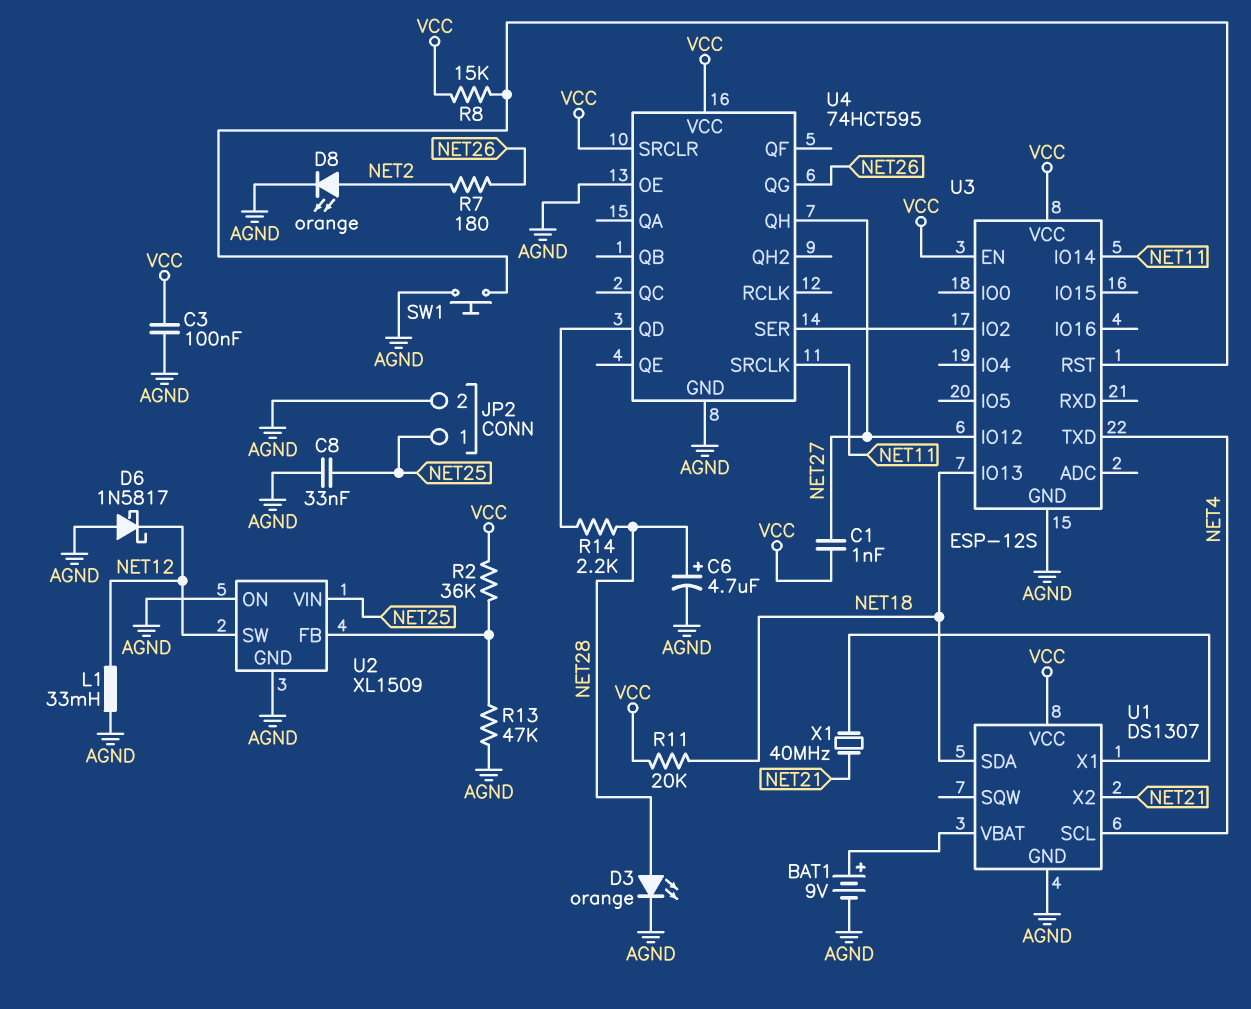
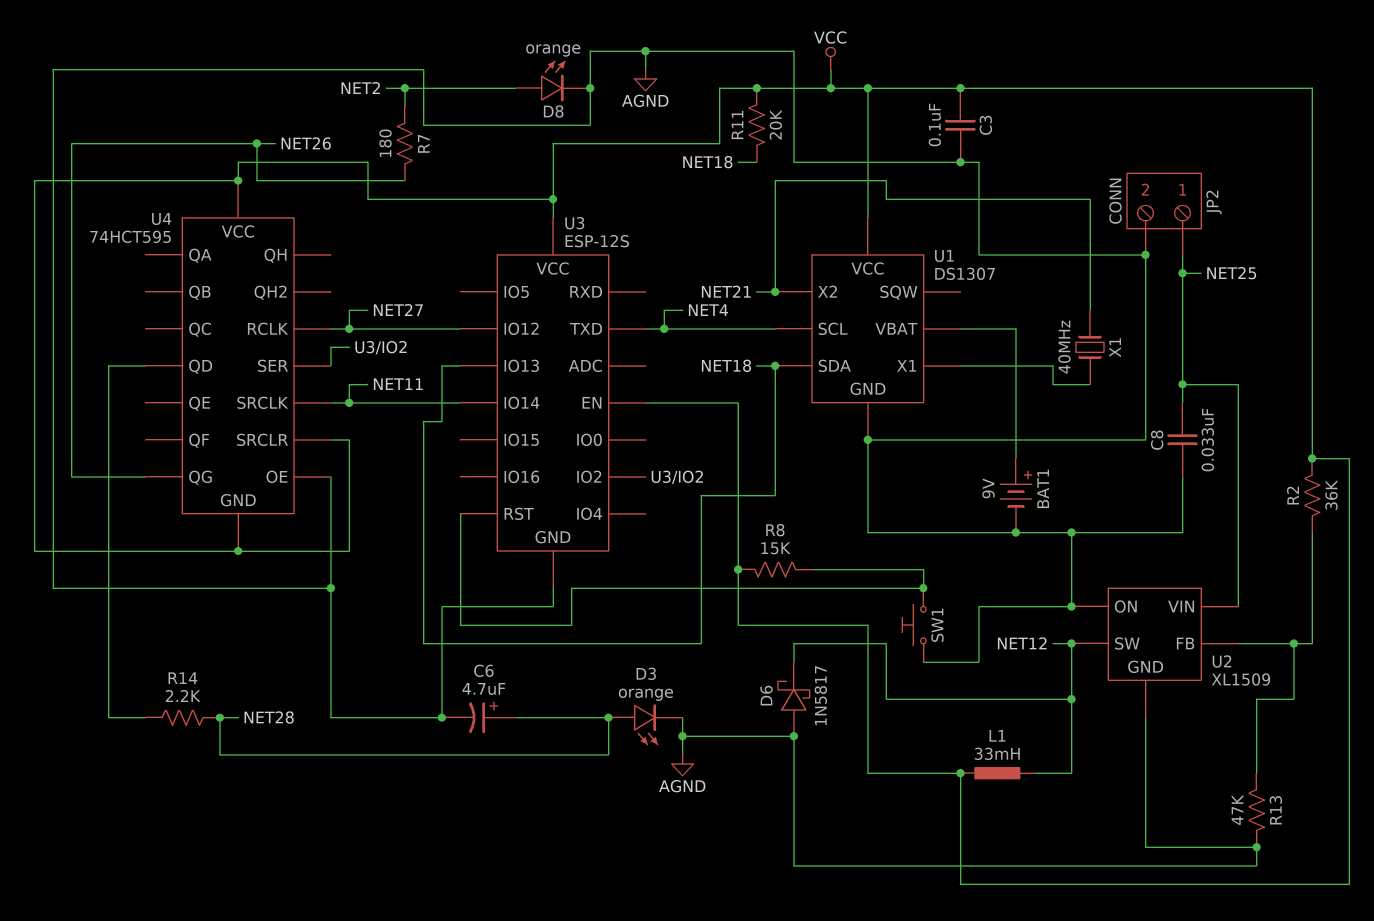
C1: 1nF (NET27, VCC) -> none
L1: 33mH (AGND, NET12) -> 33mH (NET12, VCC)
U4 pin GND: AGND -> VCC
U4 pin QH: NET27 -> none
U4 pin RCLK: none -> NET27

